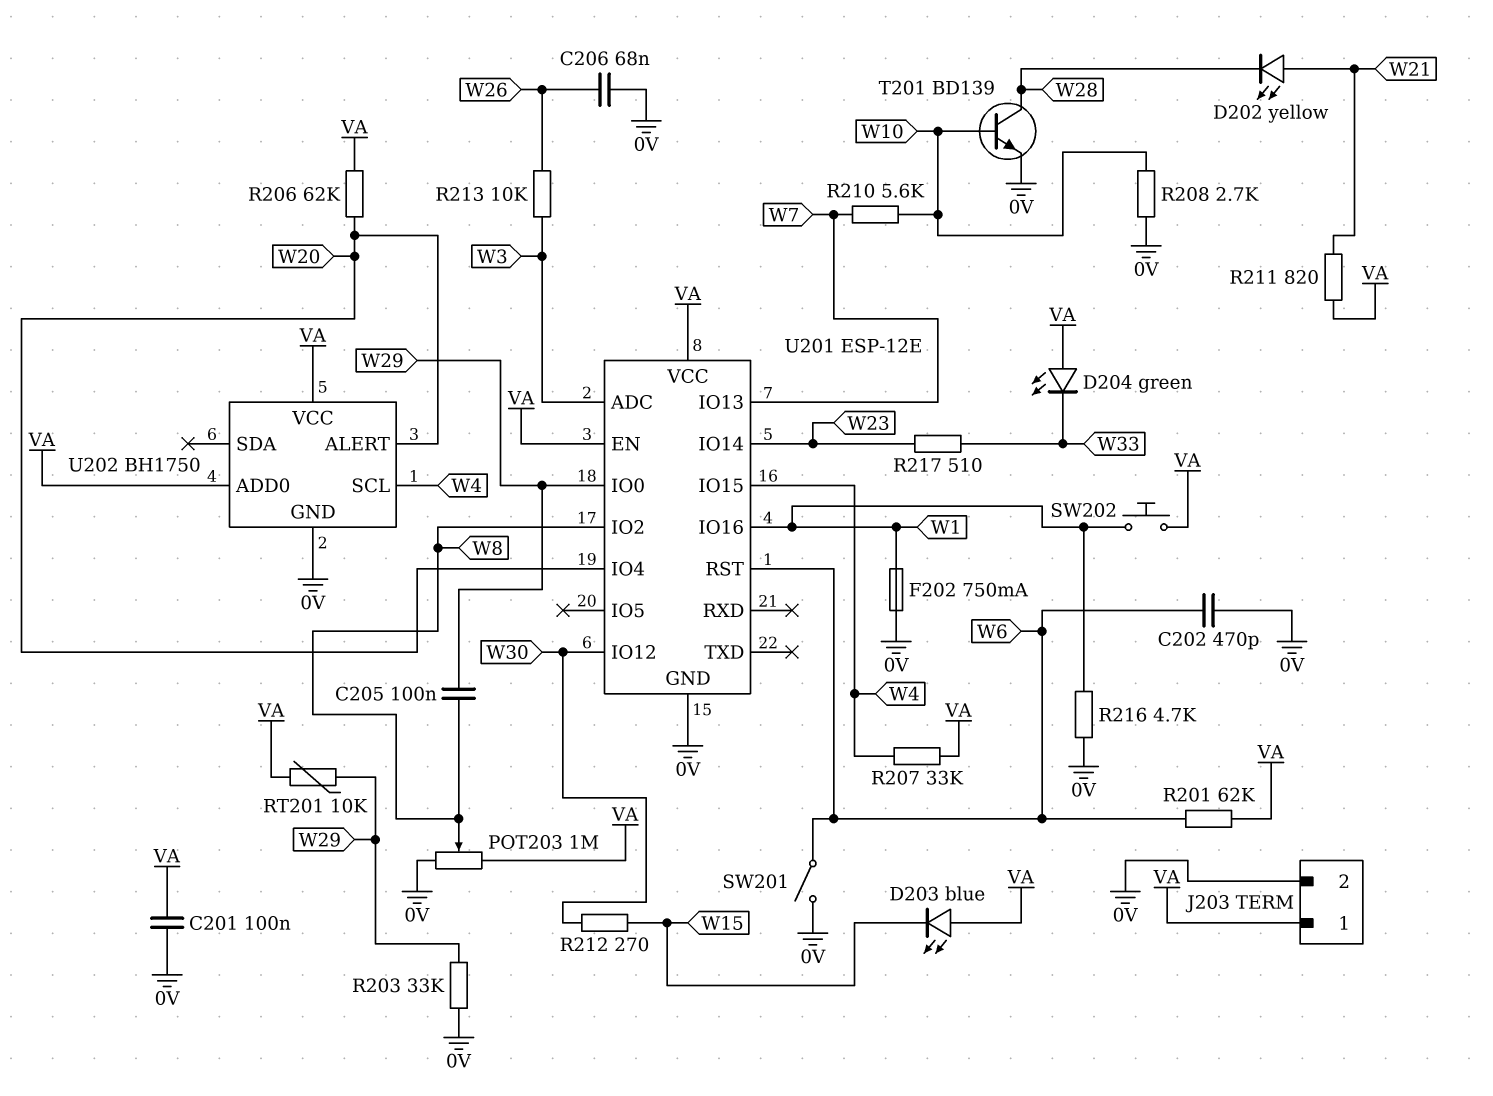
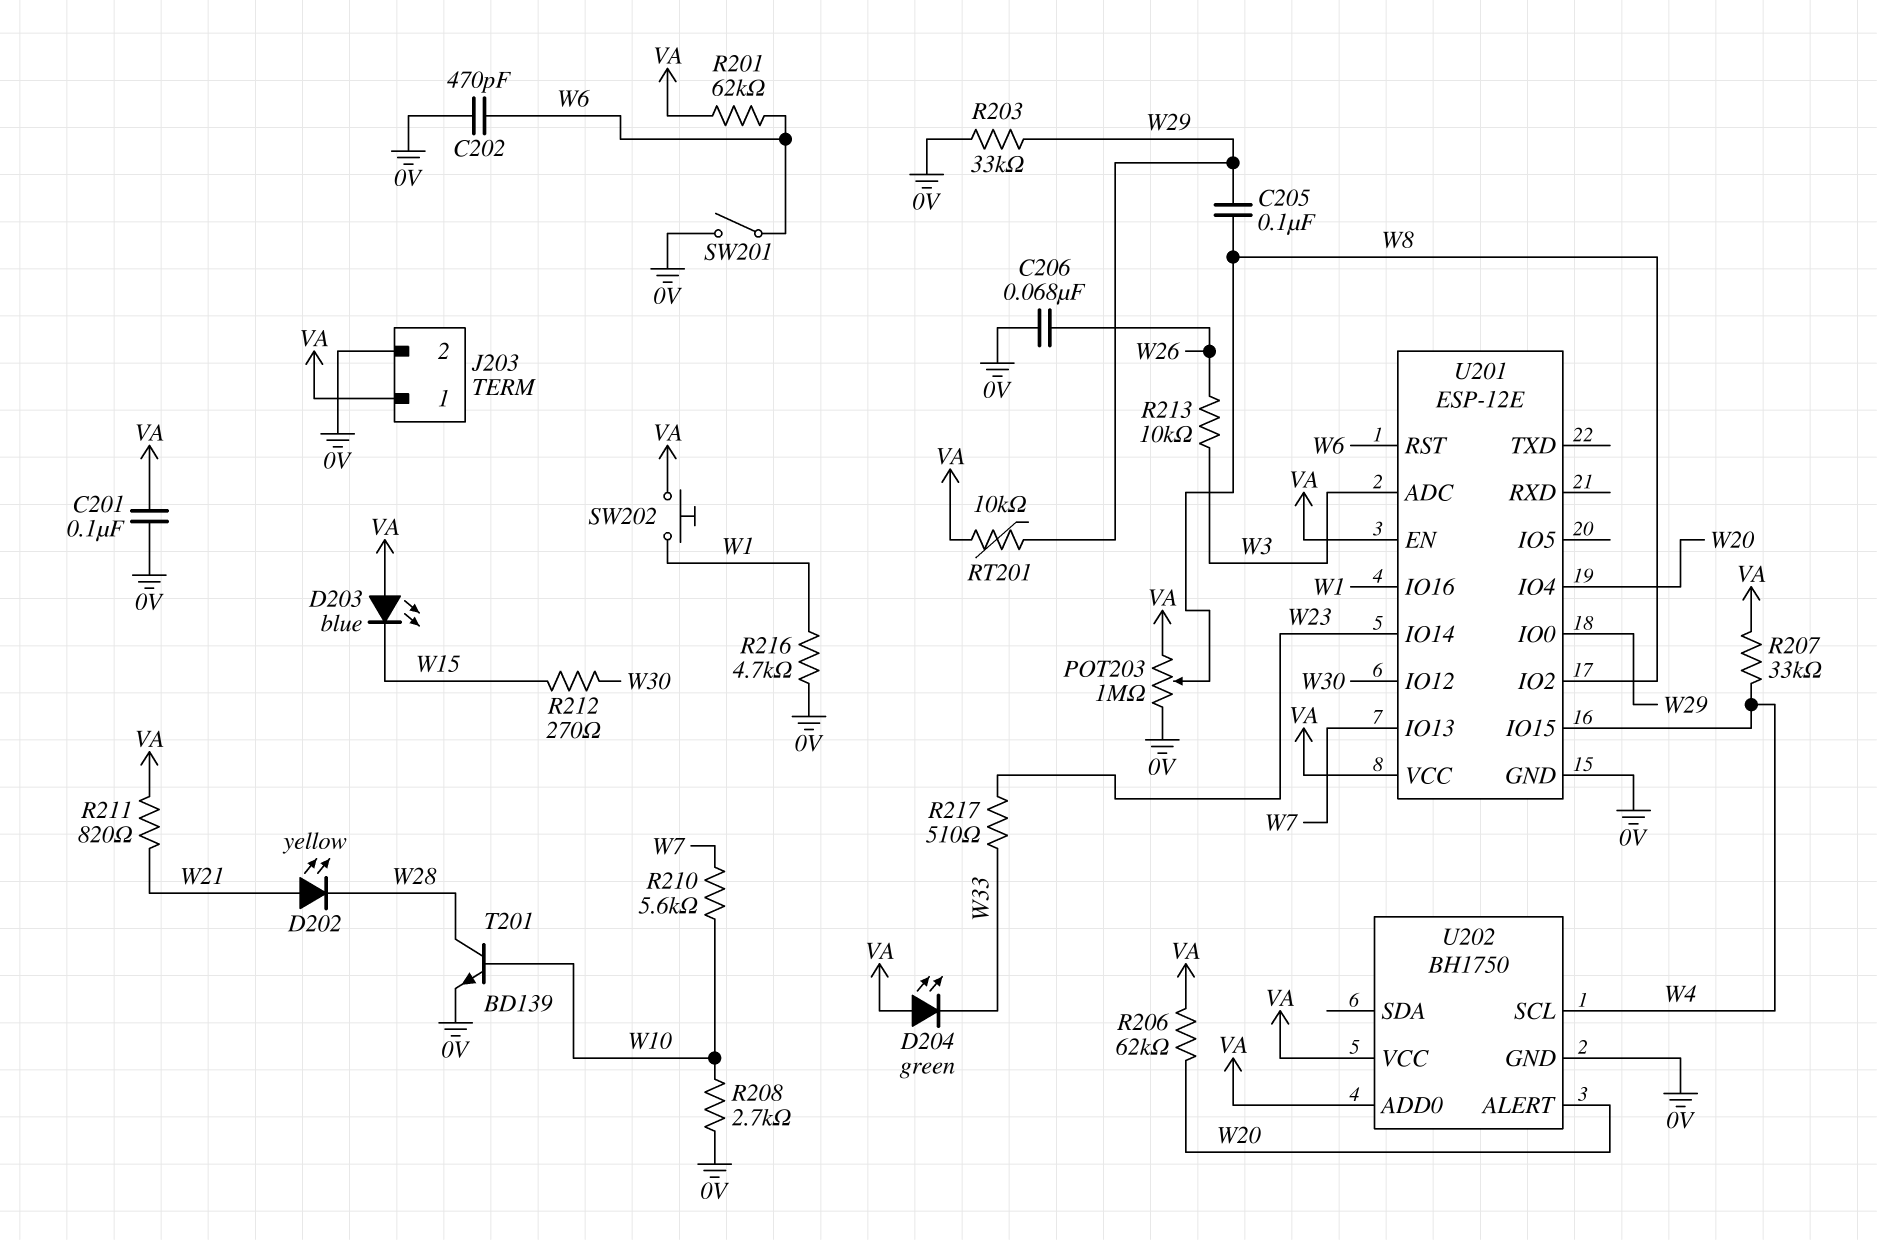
F202: 750mA (0V, W1) -> none

